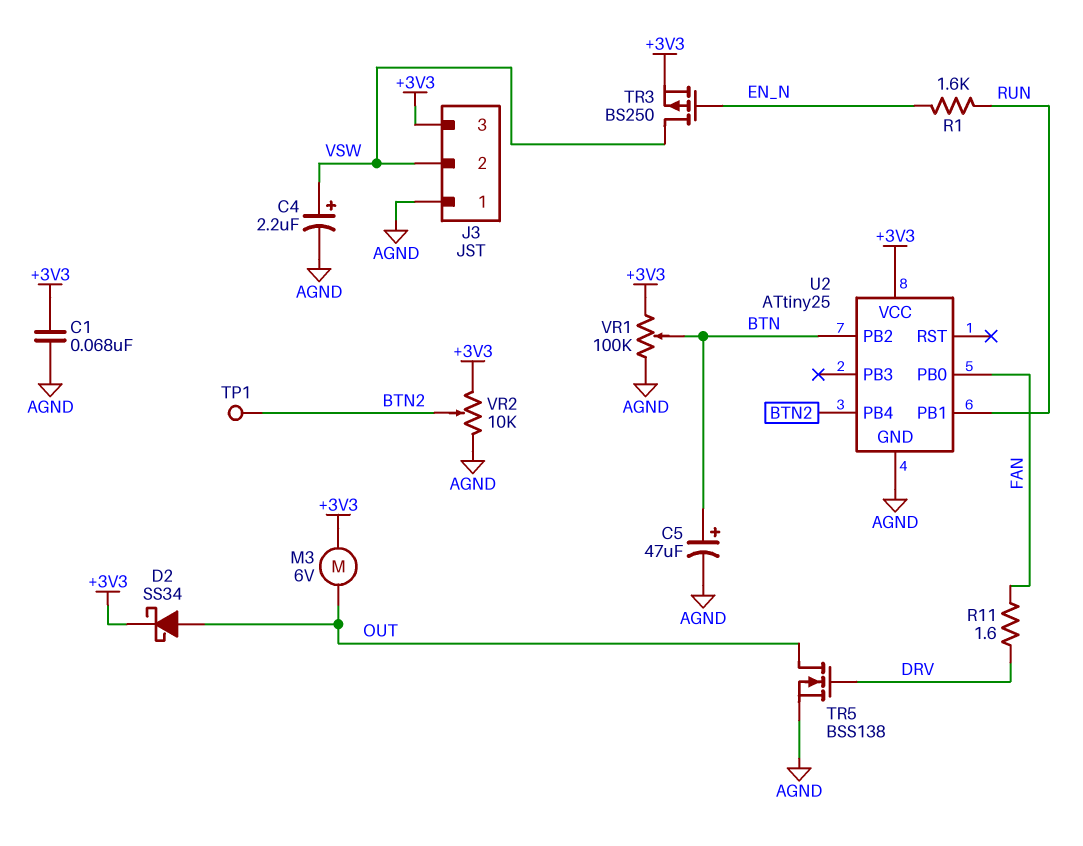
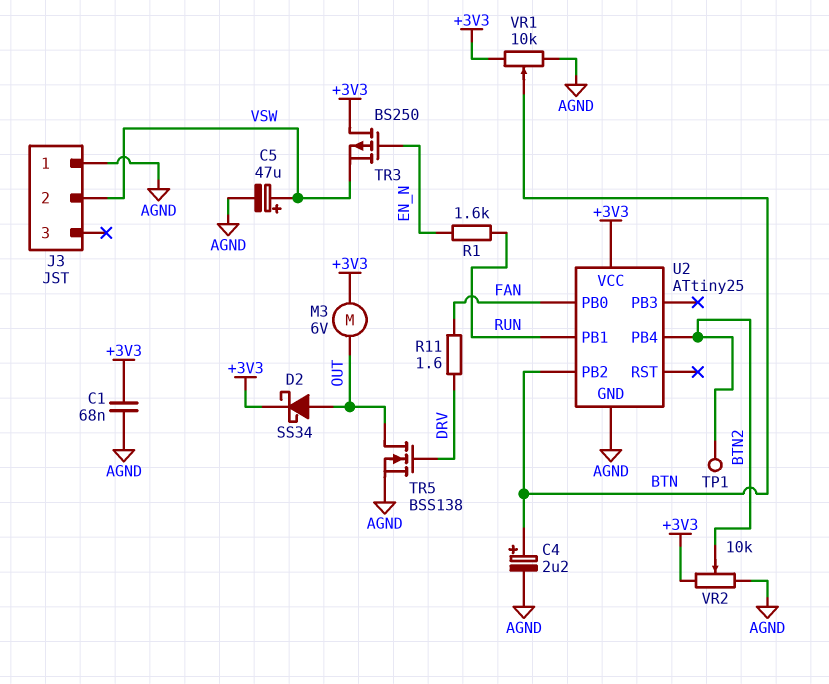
C4: 2.2uF (plus VSW, minus AGND) -> 2.2uF (plus BTN, minus AGND)
C5: 47uF (plus BTN, minus AGND) -> 47uF (plus VSW, minus AGND)
J3 pin 3: +3V3 -> none
TR3: PMOS BS250 (G EN_N, D VSW, S +3V3) -> PMOS BS250 (G EN_N, D +3V3, S VSW)
VR1: 100k (+3V3, AGND, wiper BTN) -> 10k (+3V3, AGND, wiper BTN)

